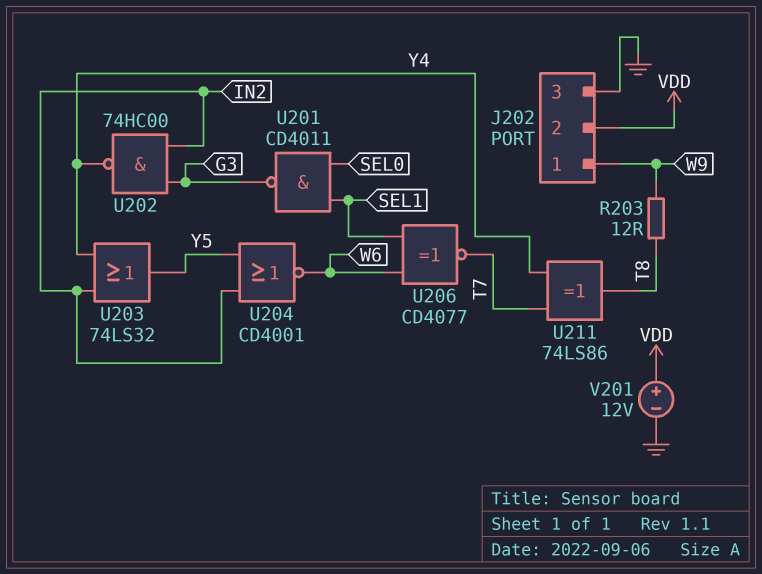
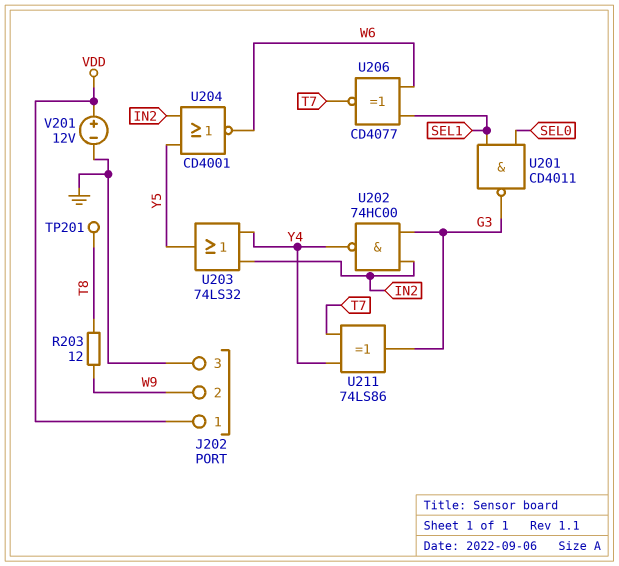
J202 pin 1: W9 -> VDD
J202 pin 2: VDD -> W9
TP201: none -> test point (T8)
U211: XOR 74LS86 (in T7, in Y4, out T8) -> XOR 74LS86 (in T7, in Y4, out G3)

